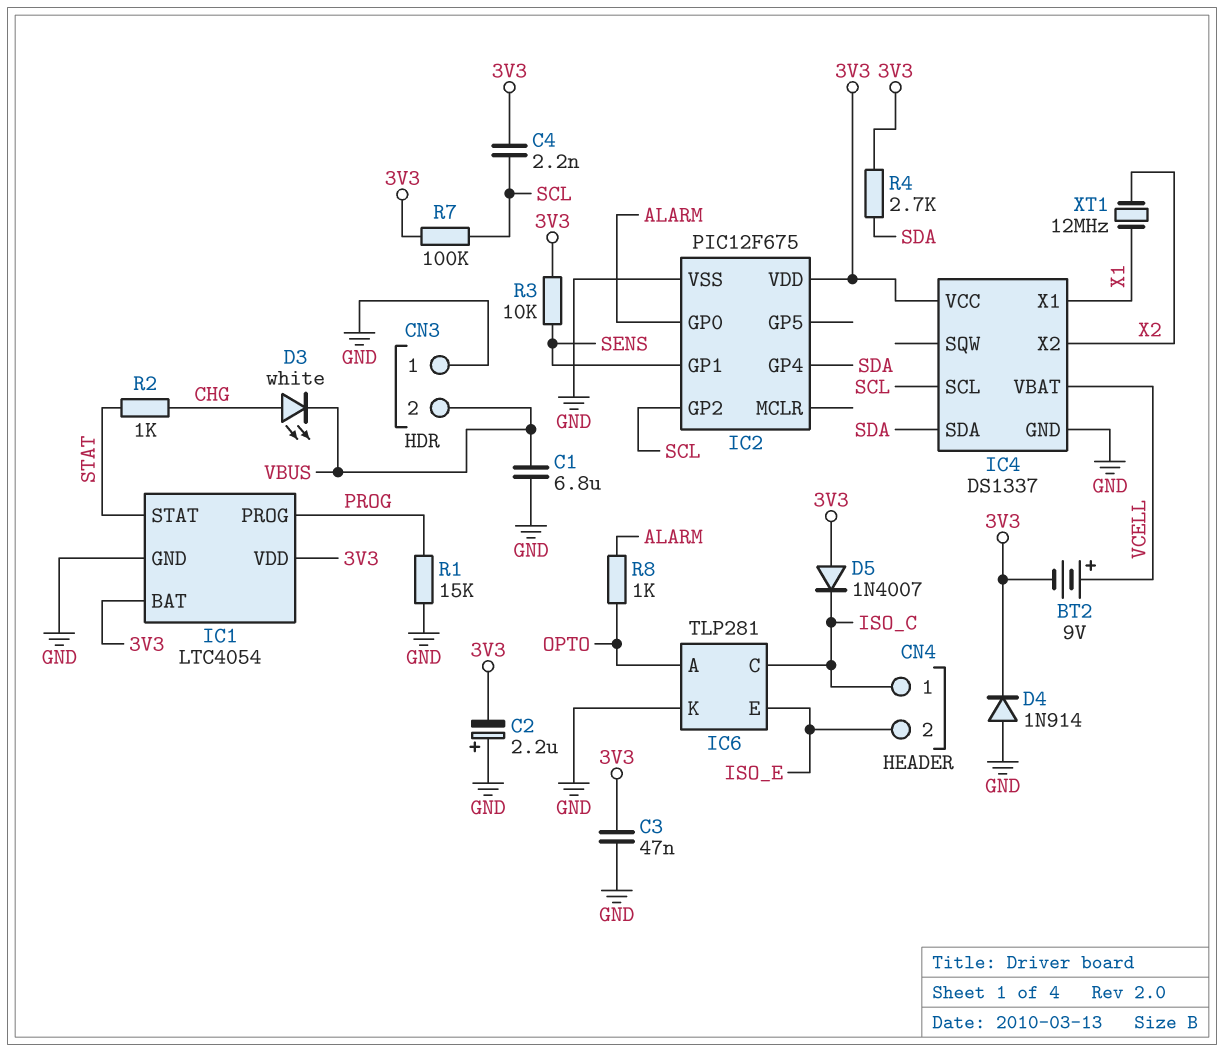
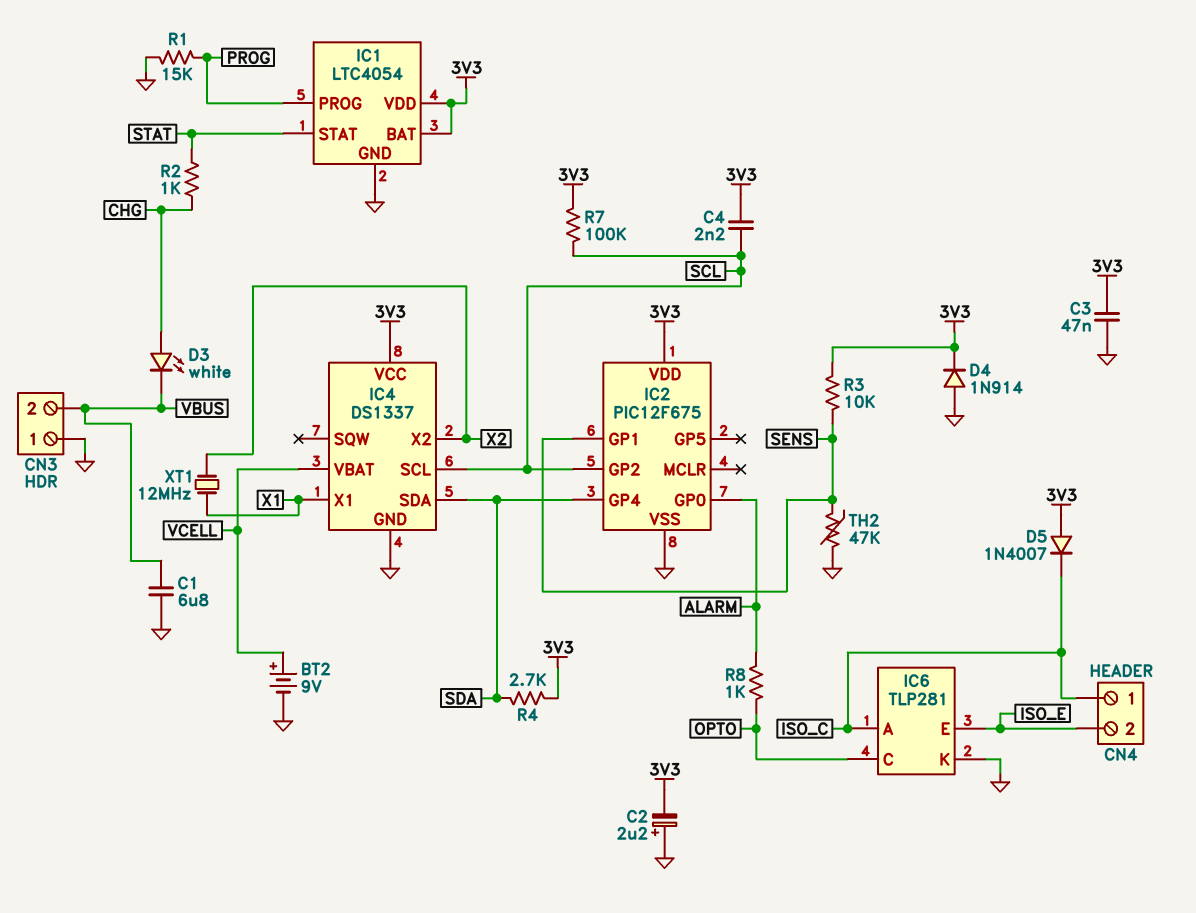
BT2: 9V (plus VCELL, minus 3V3) -> 9V (plus VCELL, minus GND)
IC6 pin A: OPTO -> ISO_C
IC6 pin C: ISO_C -> OPTO
TH2: none -> 47k (GND, SENS)

